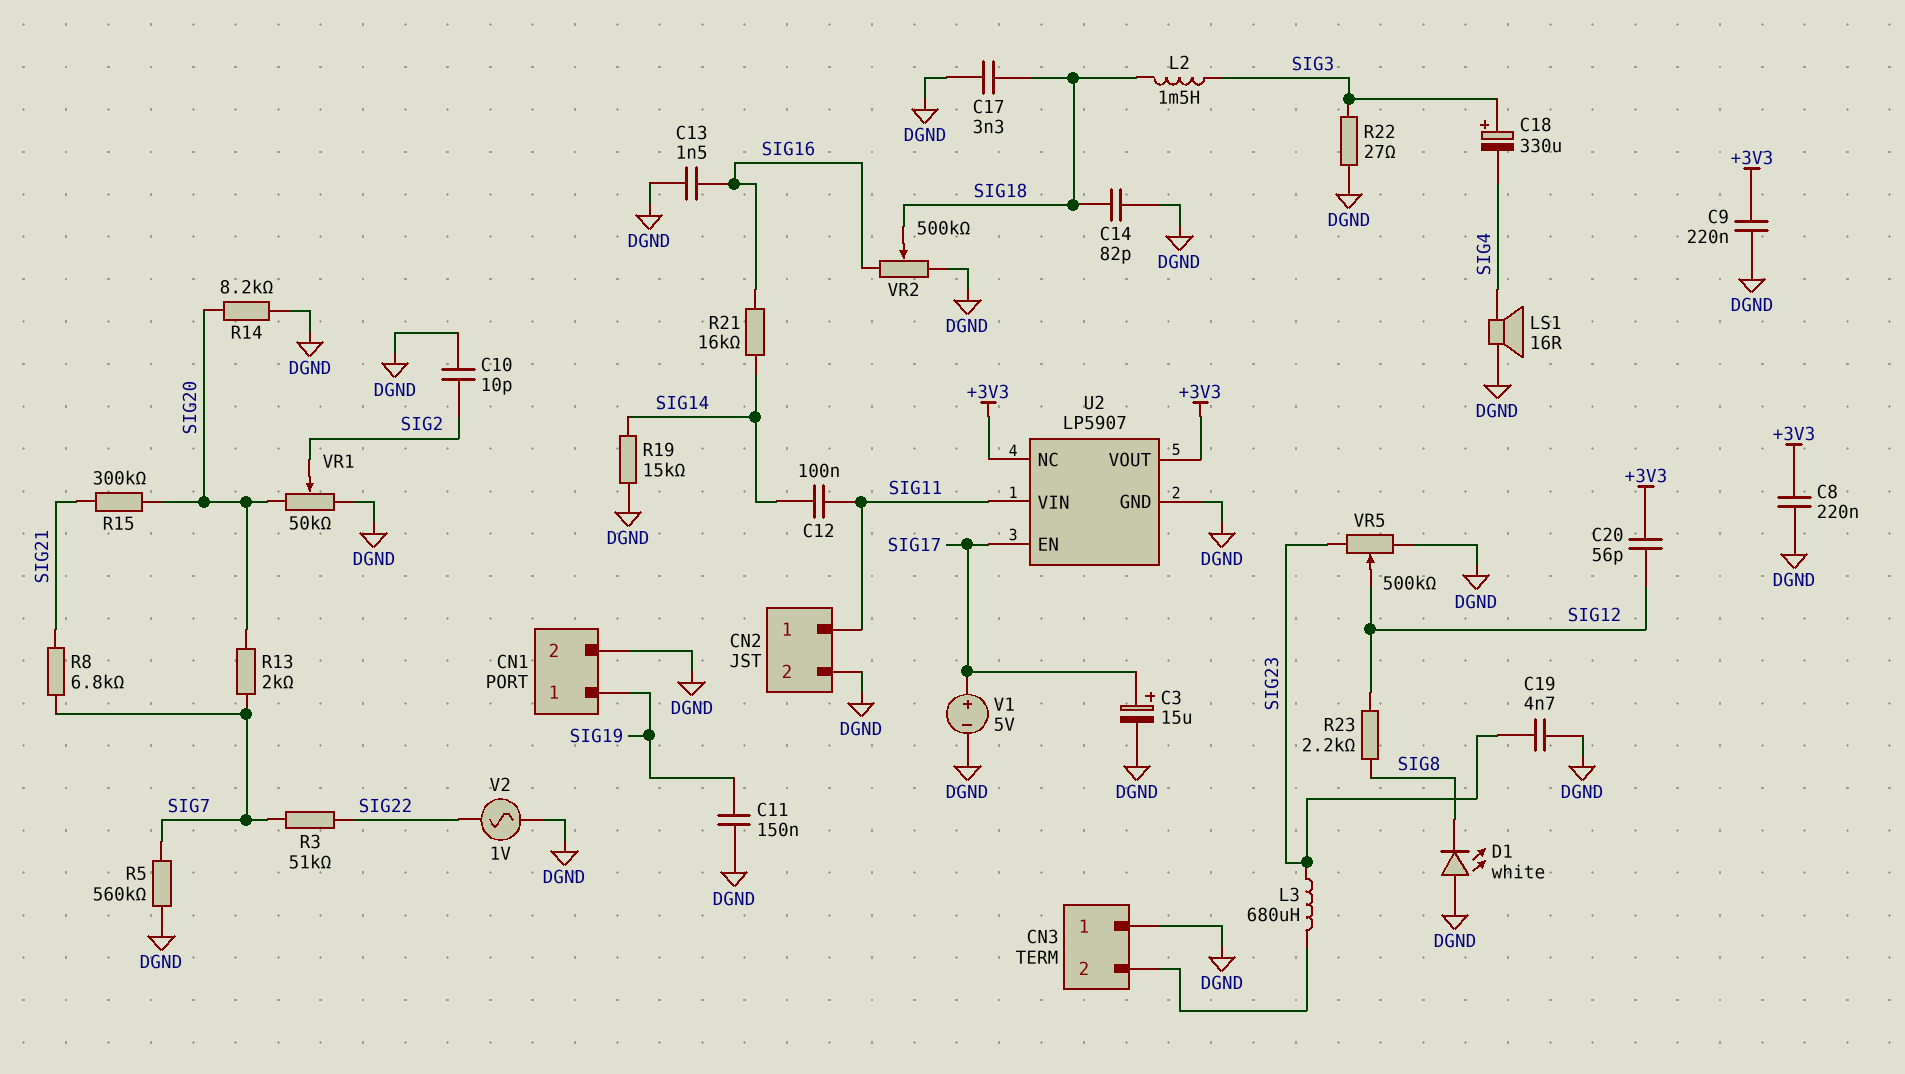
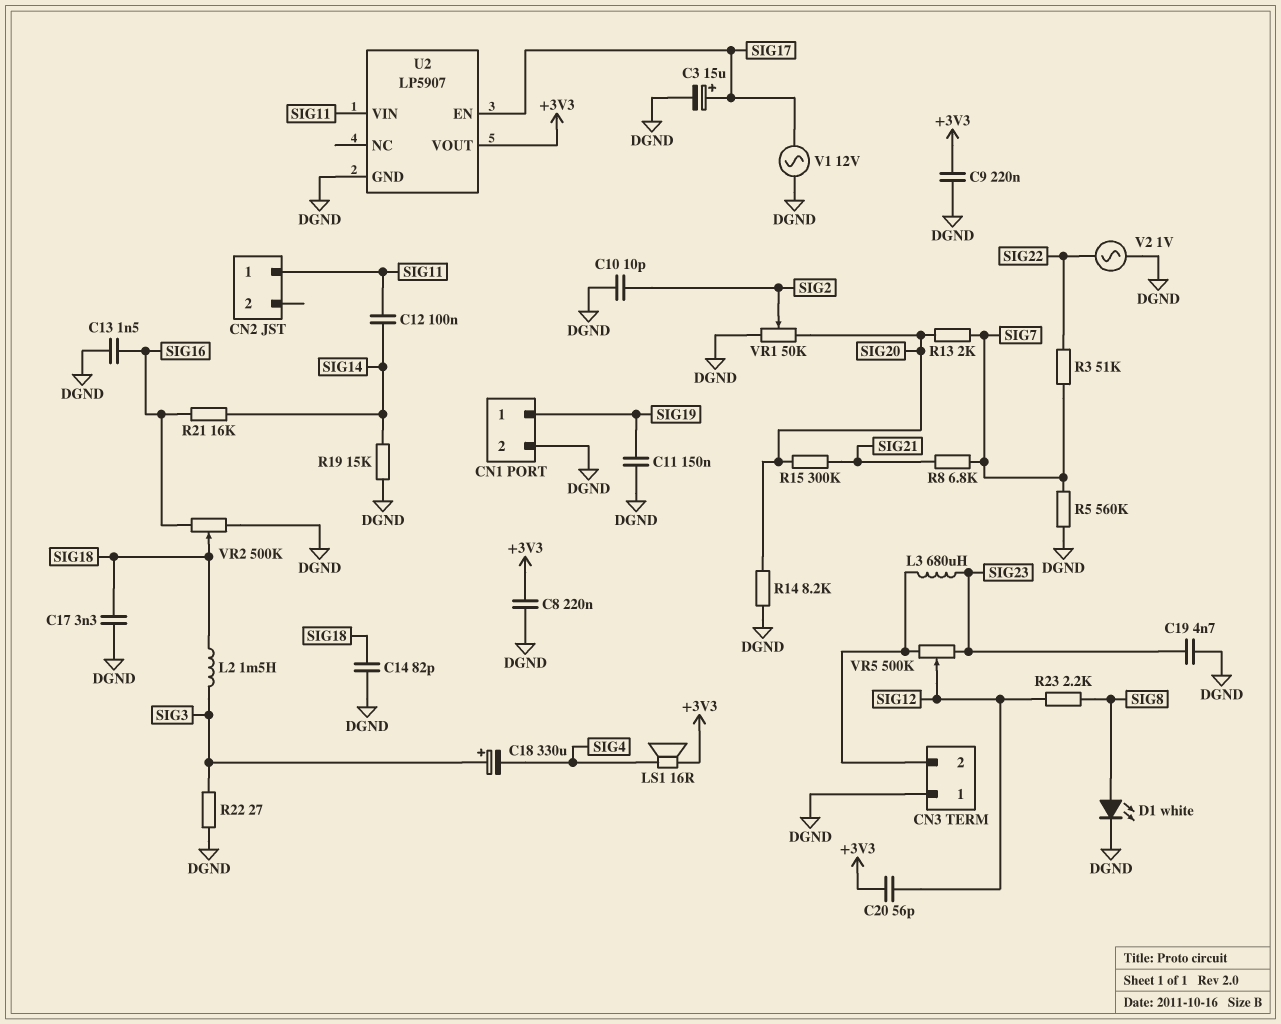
CN2 pin 2: DGND -> none
D1: LED white (A DGND, K SIG8) -> LED white (A SIG8, K DGND)
LS1: speaker 16R (DGND, SIG4) -> speaker 16R (+3V3, SIG4)
U2 pin NC: +3V3 -> none
V1: 5V (plus SIG17, minus DGND) -> AC 12V (DGND, SIG17)
VR5: 500k (DGND, SIG23, wiper SIG12) -> 500k (CN3/2, SIG23, wiper SIG12)

